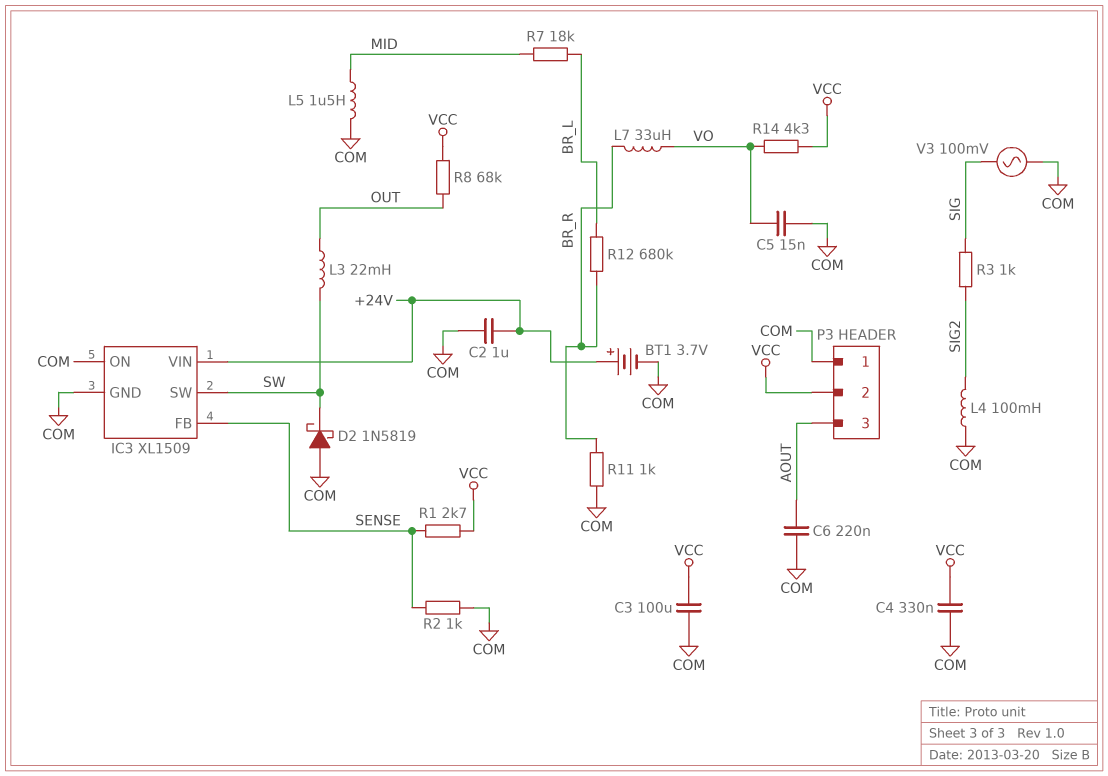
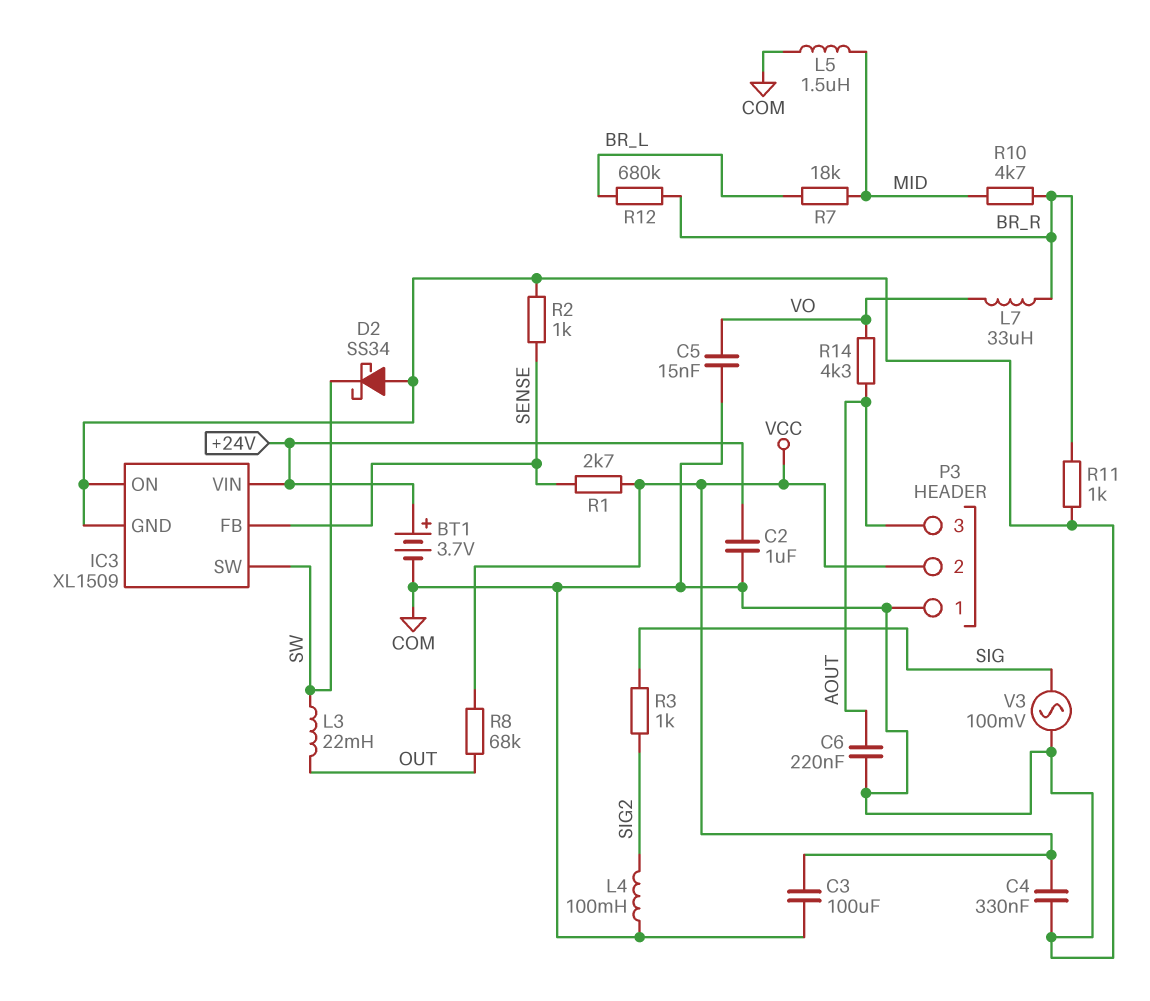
D2: schottky 1N5819 (A COM, K SW) -> schottky SS34 (A COM, K SW)
R10: none -> 4.7k (BR_R, MID)
R14: 4.3k (VCC, VO) -> 4.3k (AOUT, VO)

